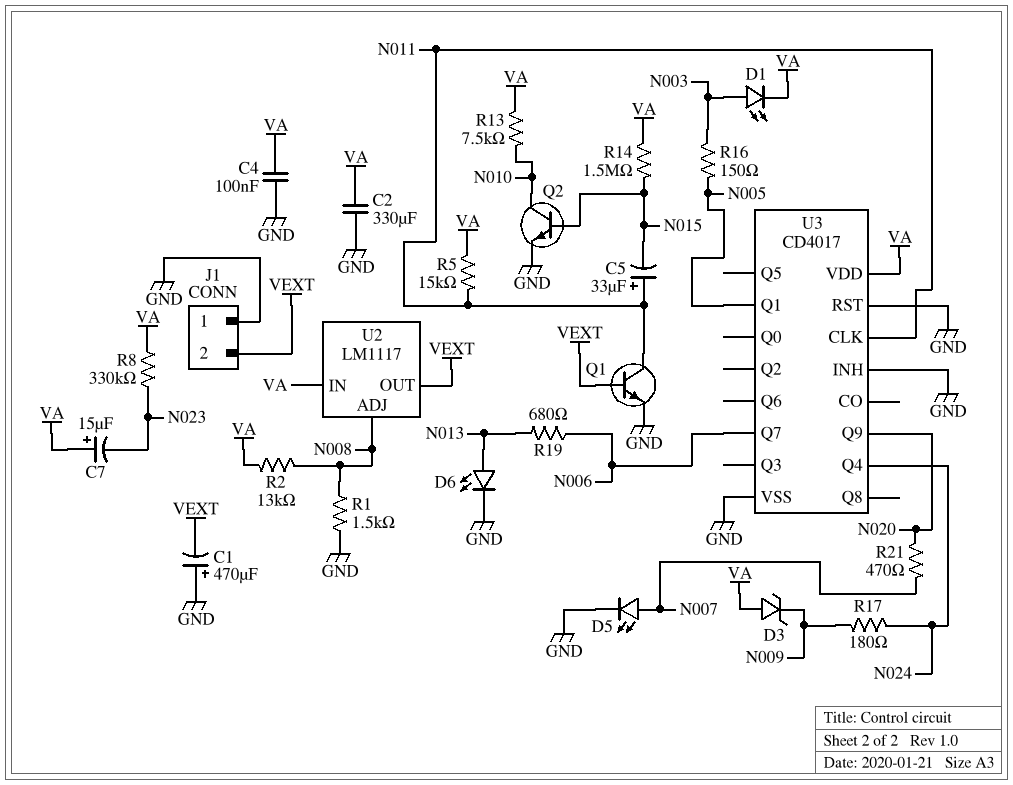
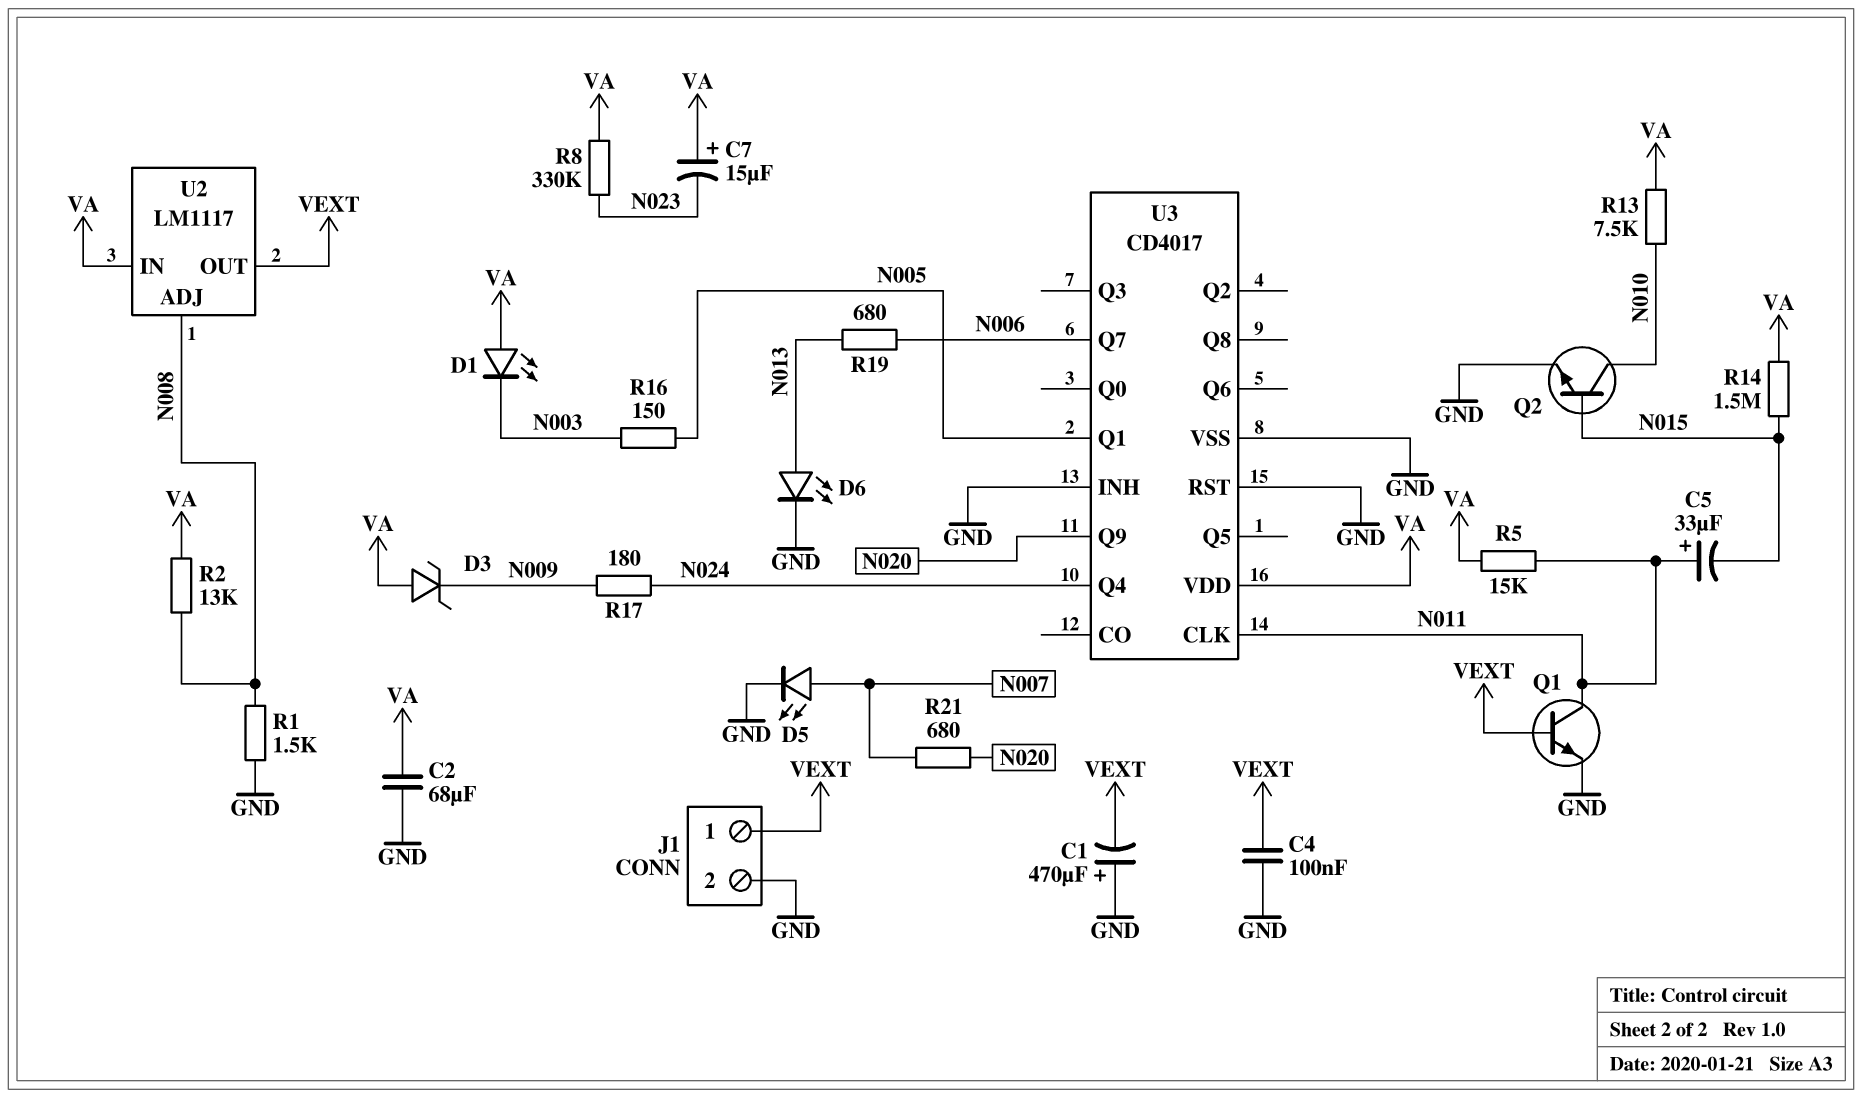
C2: 330uF (GND, VA) -> 68uF (GND, VA)
C4: 100nF (GND, VA) -> 100nF (GND, VEXT)
D1: LED (A N003, K VA) -> LED (A VA, K N003)
J1 pin 1: GND -> VEXT
J1 pin 2: VEXT -> GND
R21: 470 (N007, N020) -> 680 (N007, N020)

